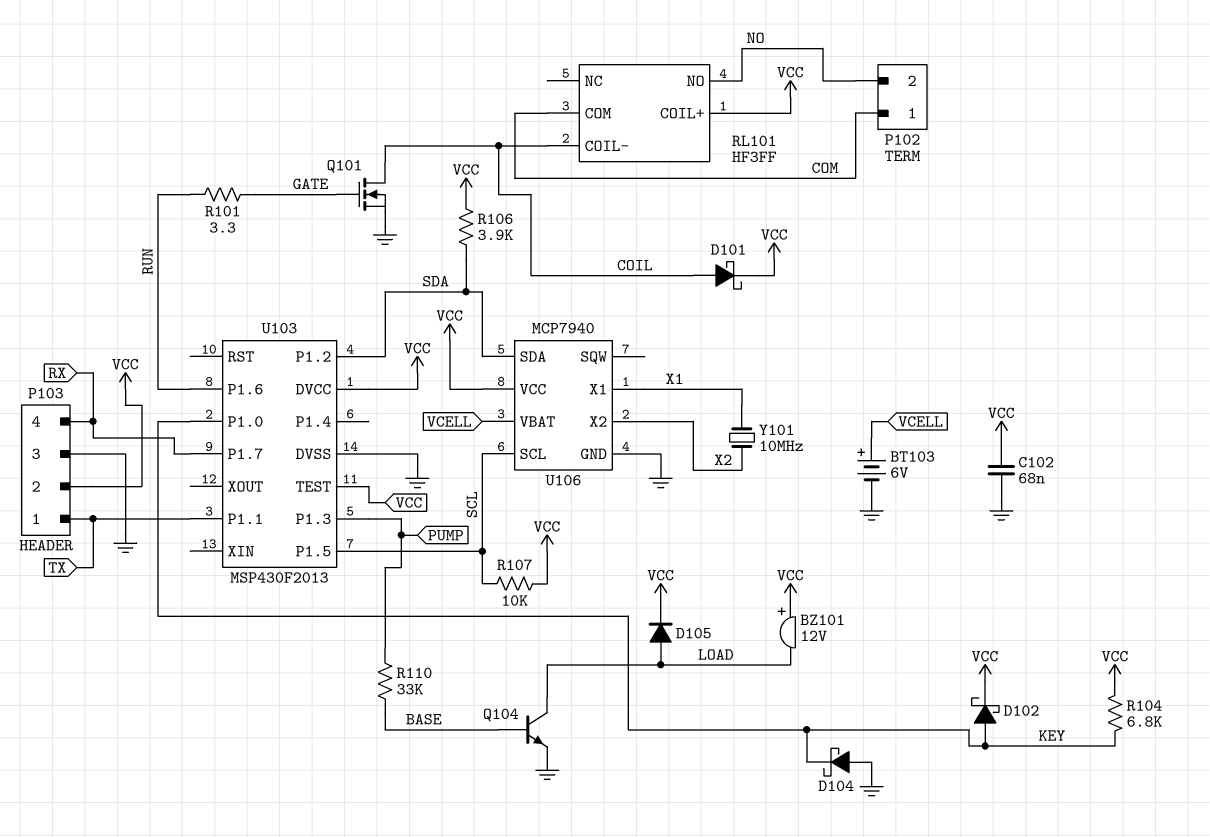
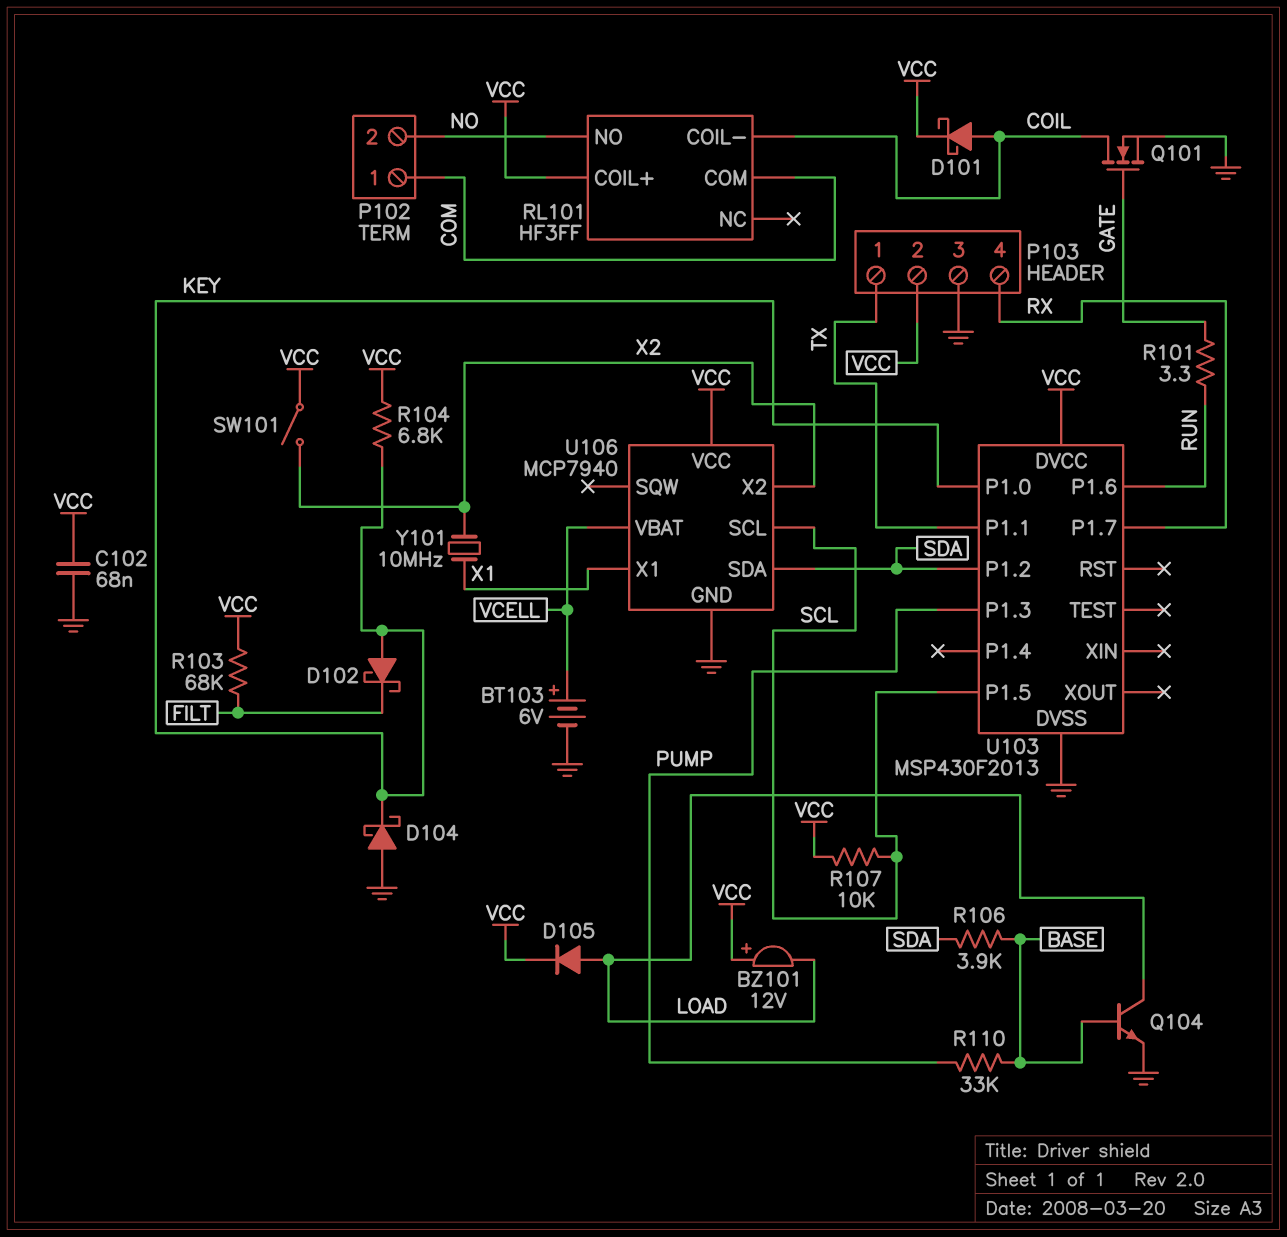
D102: schottky (A KEY, K VCC) -> schottky (A KEY, K FILT)
R103: none -> 68k (FILT, VCC)
R106: 3.9k (SDA, VCC) -> 3.9k (BASE, SDA)
SW101: none -> switch (VCC, X2)
U103 pin TEST: VCC -> none

